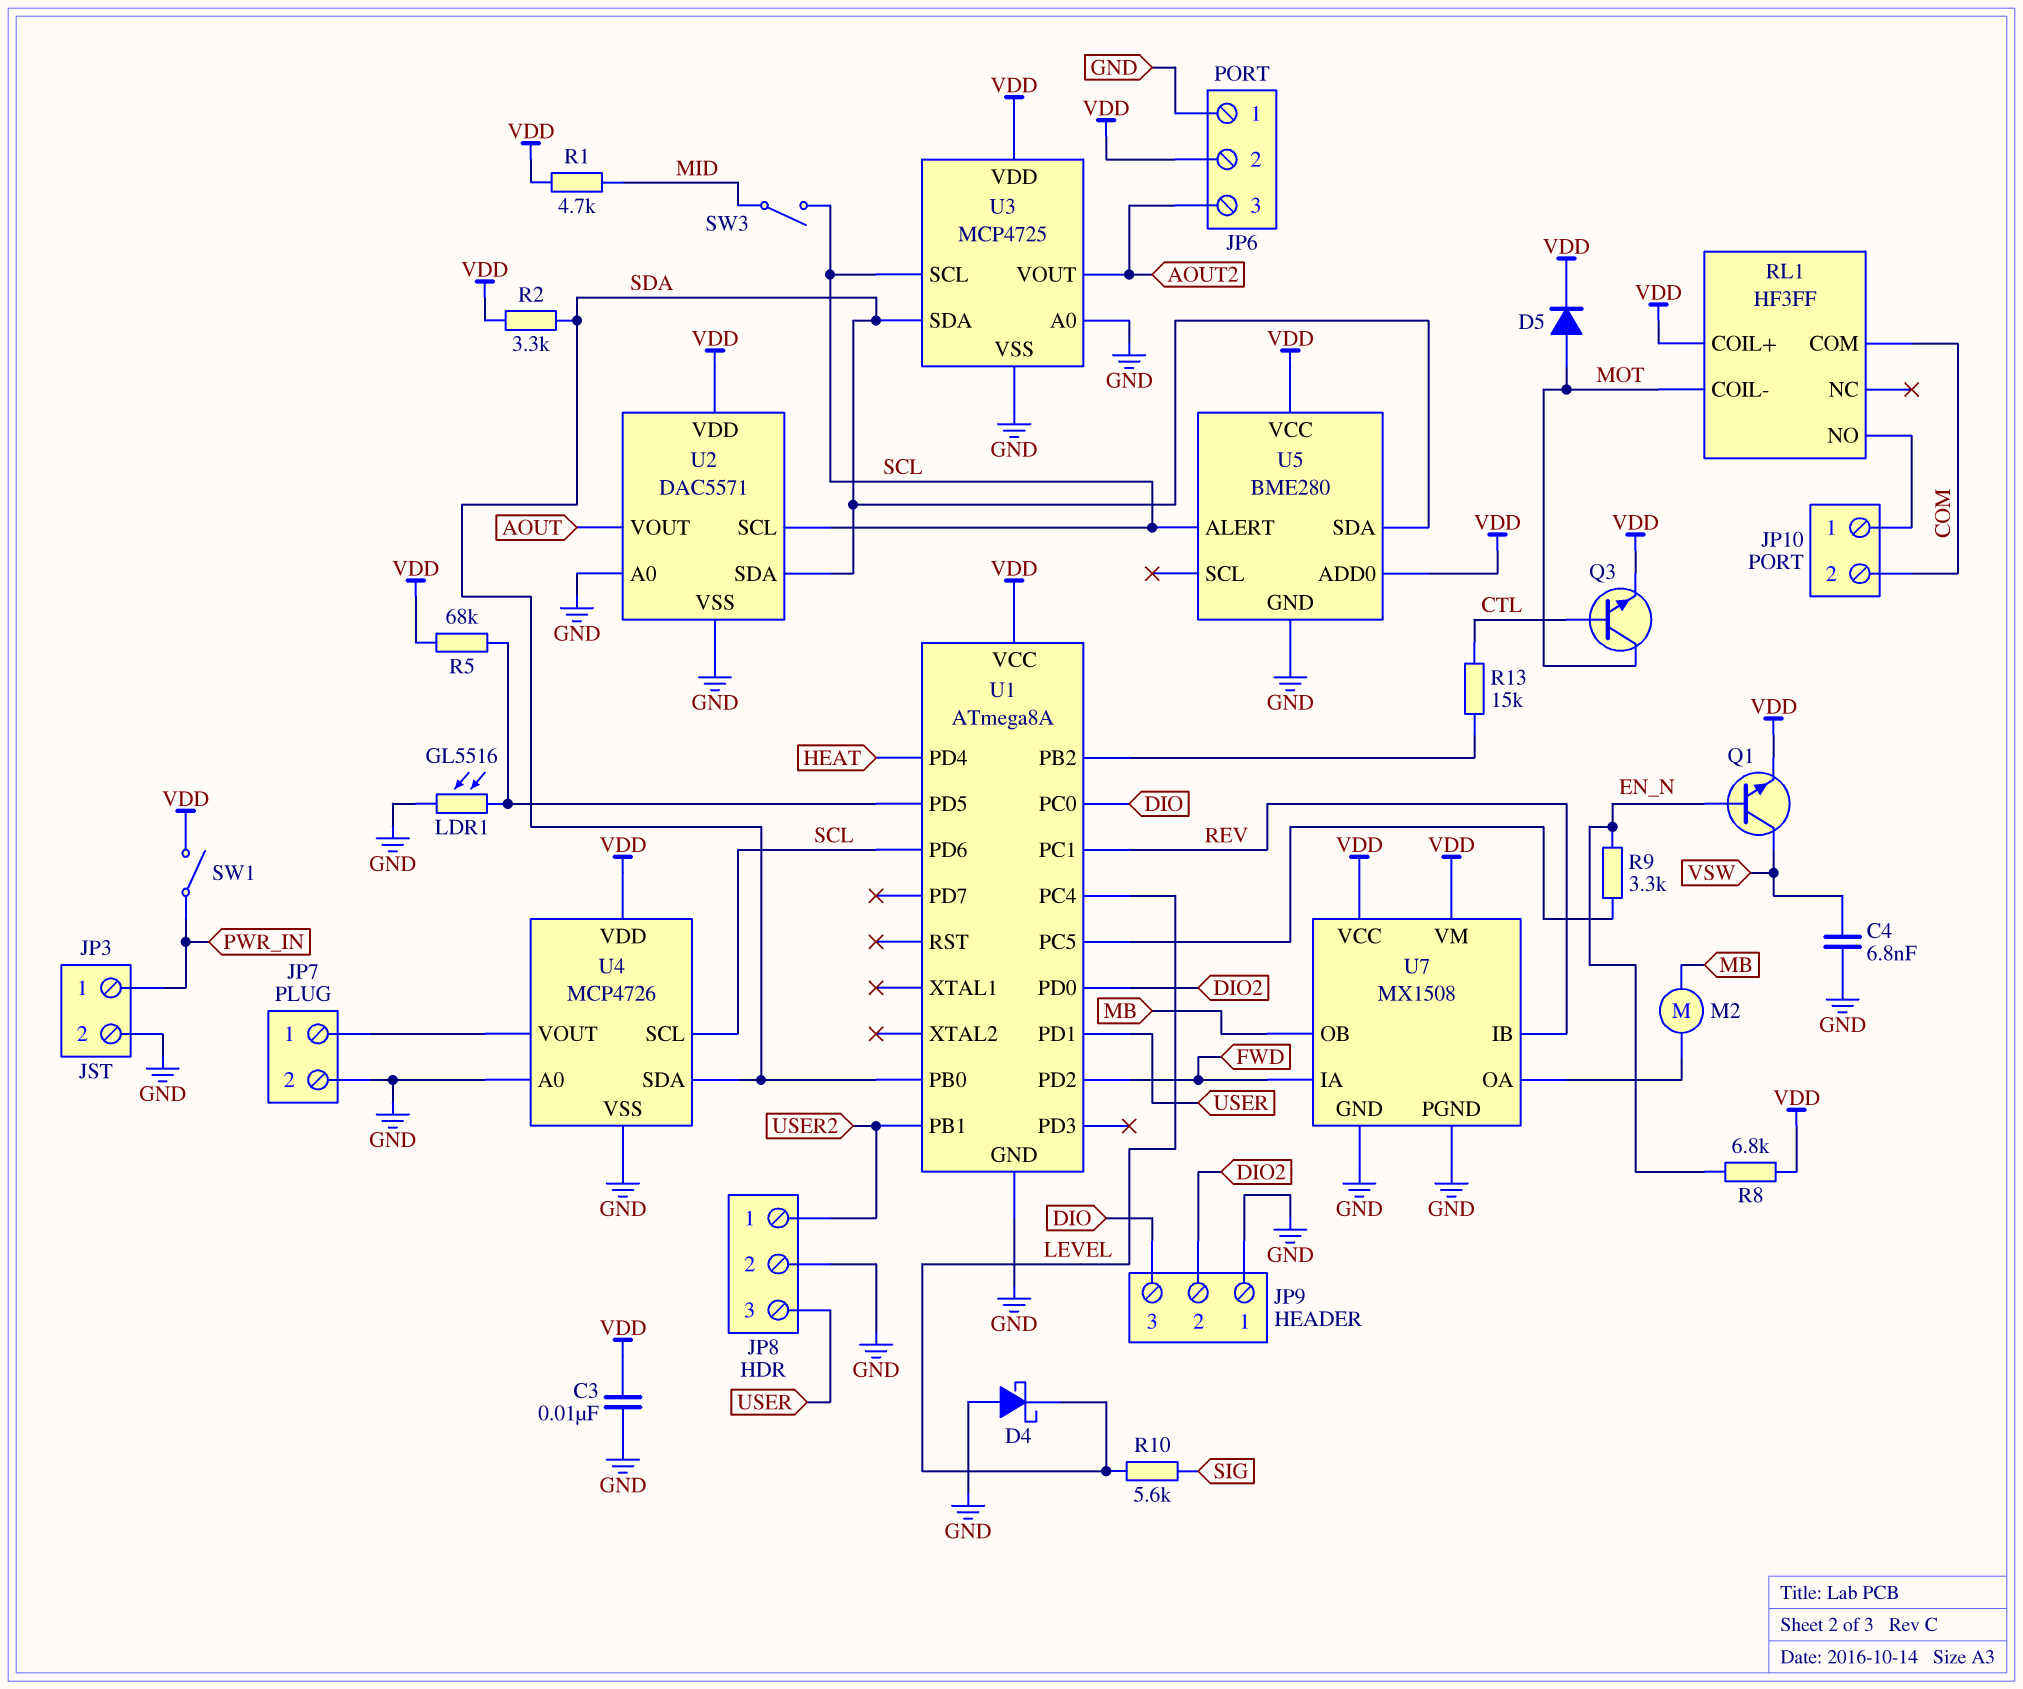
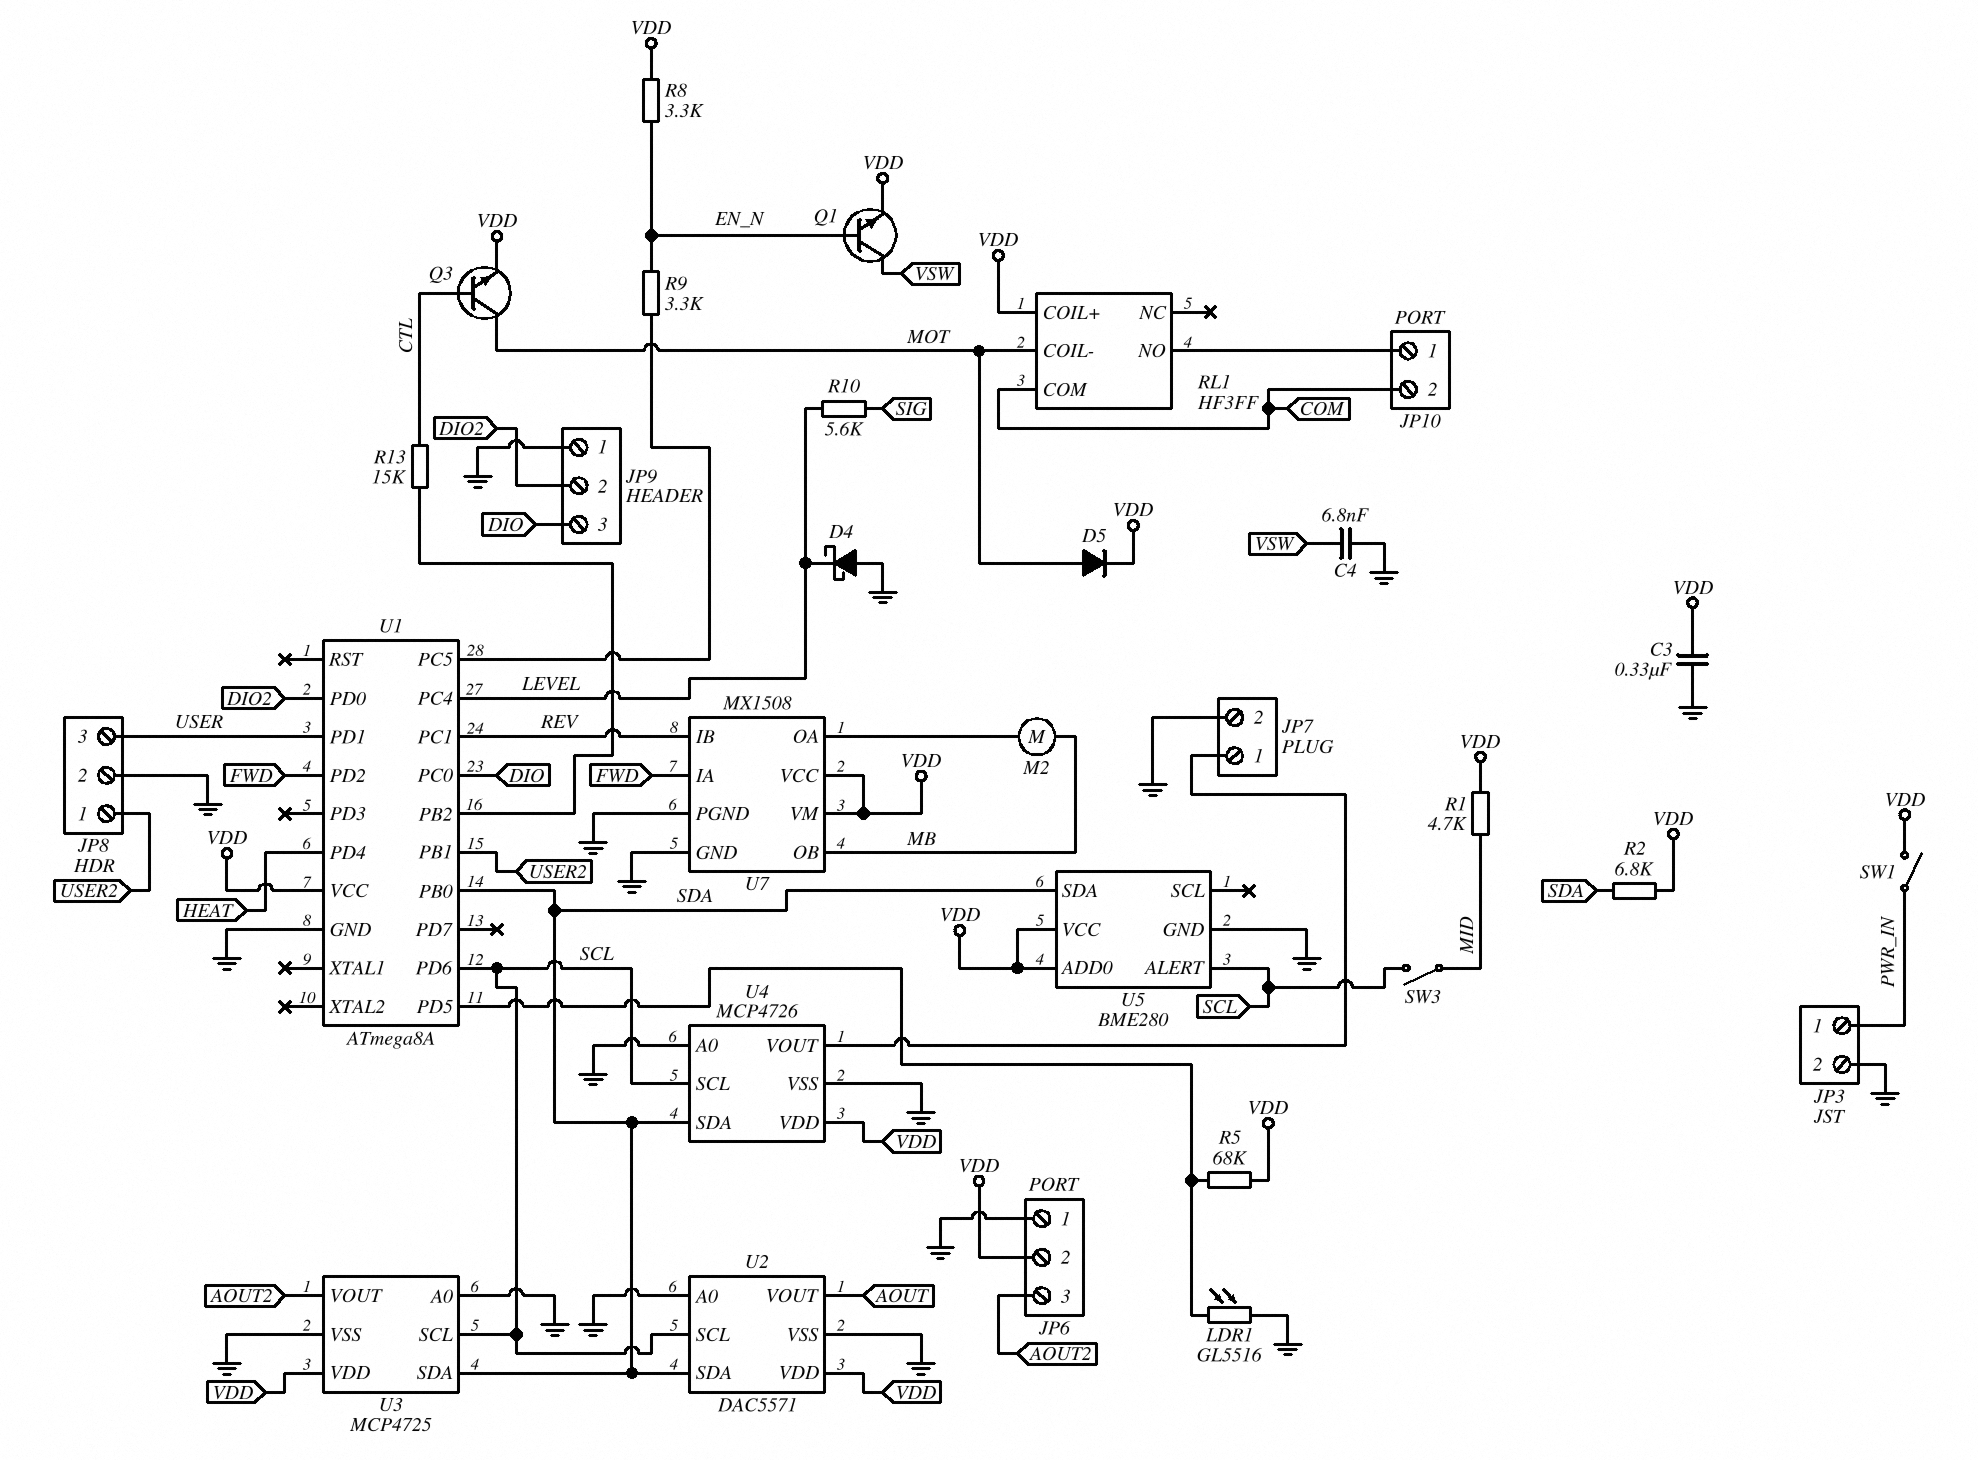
C3: 10nF (GND, VDD) -> 330nF (GND, VDD)
R2: 3.3k (SDA, VDD) -> 6.8k (SDA, VDD)
R8: 6.8k (EN_N, VDD) -> 3.3k (EN_N, VDD)

